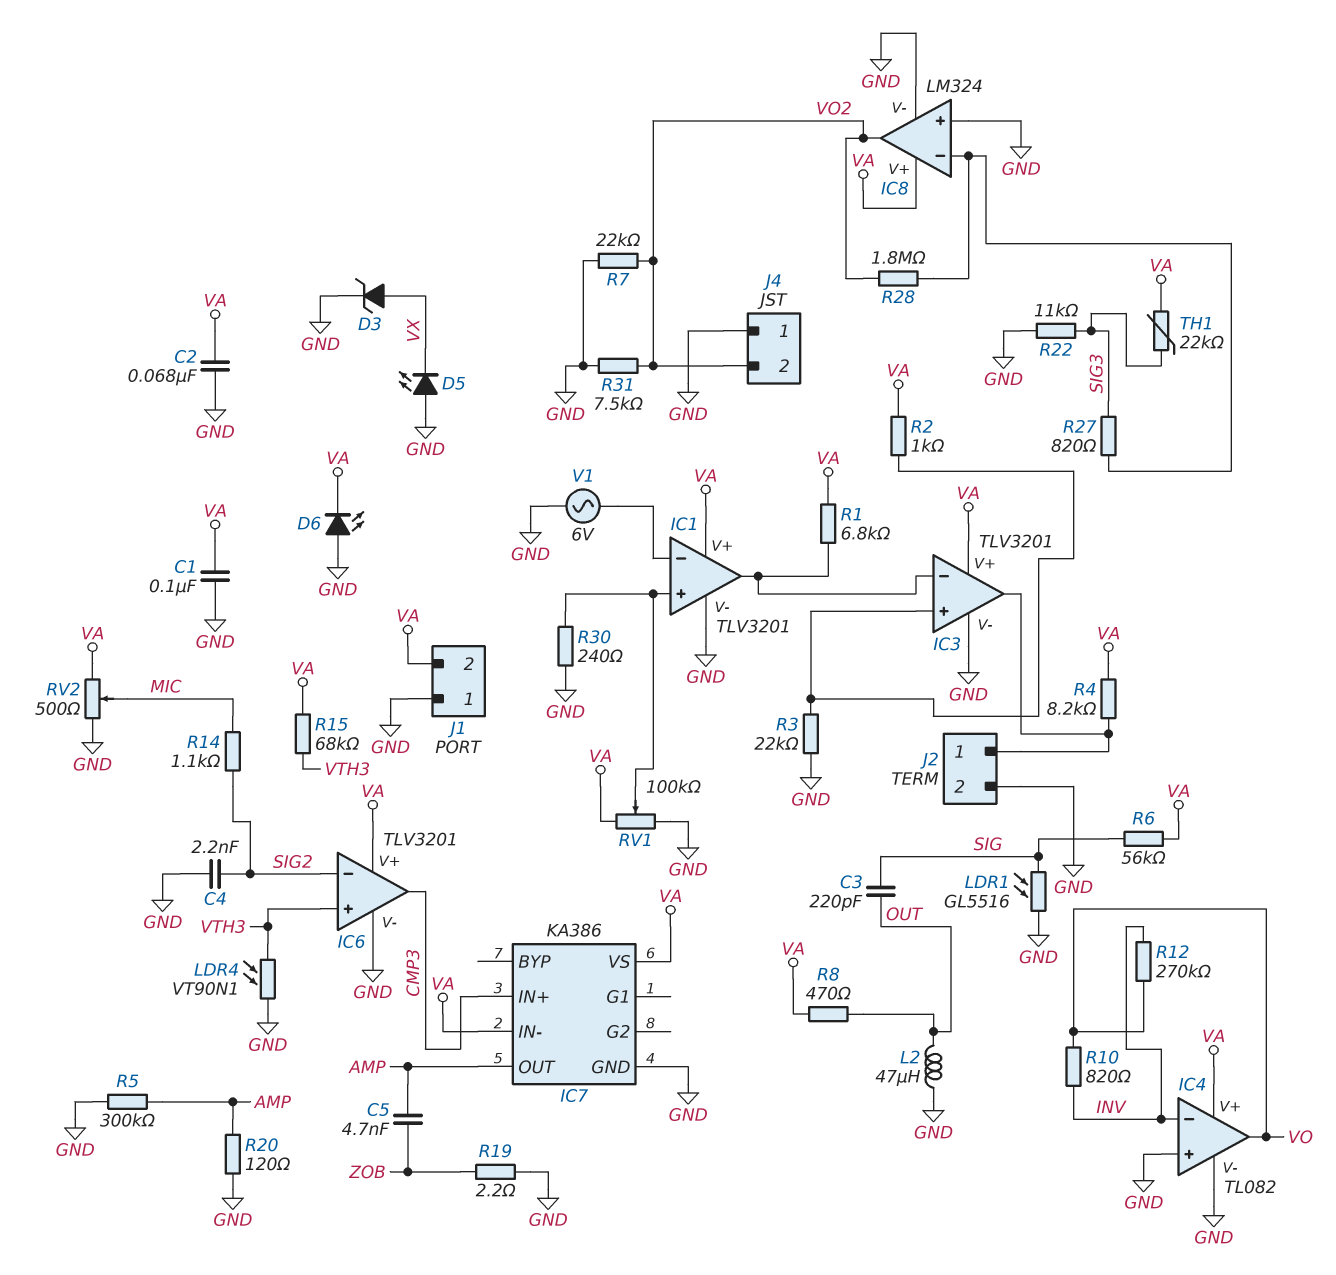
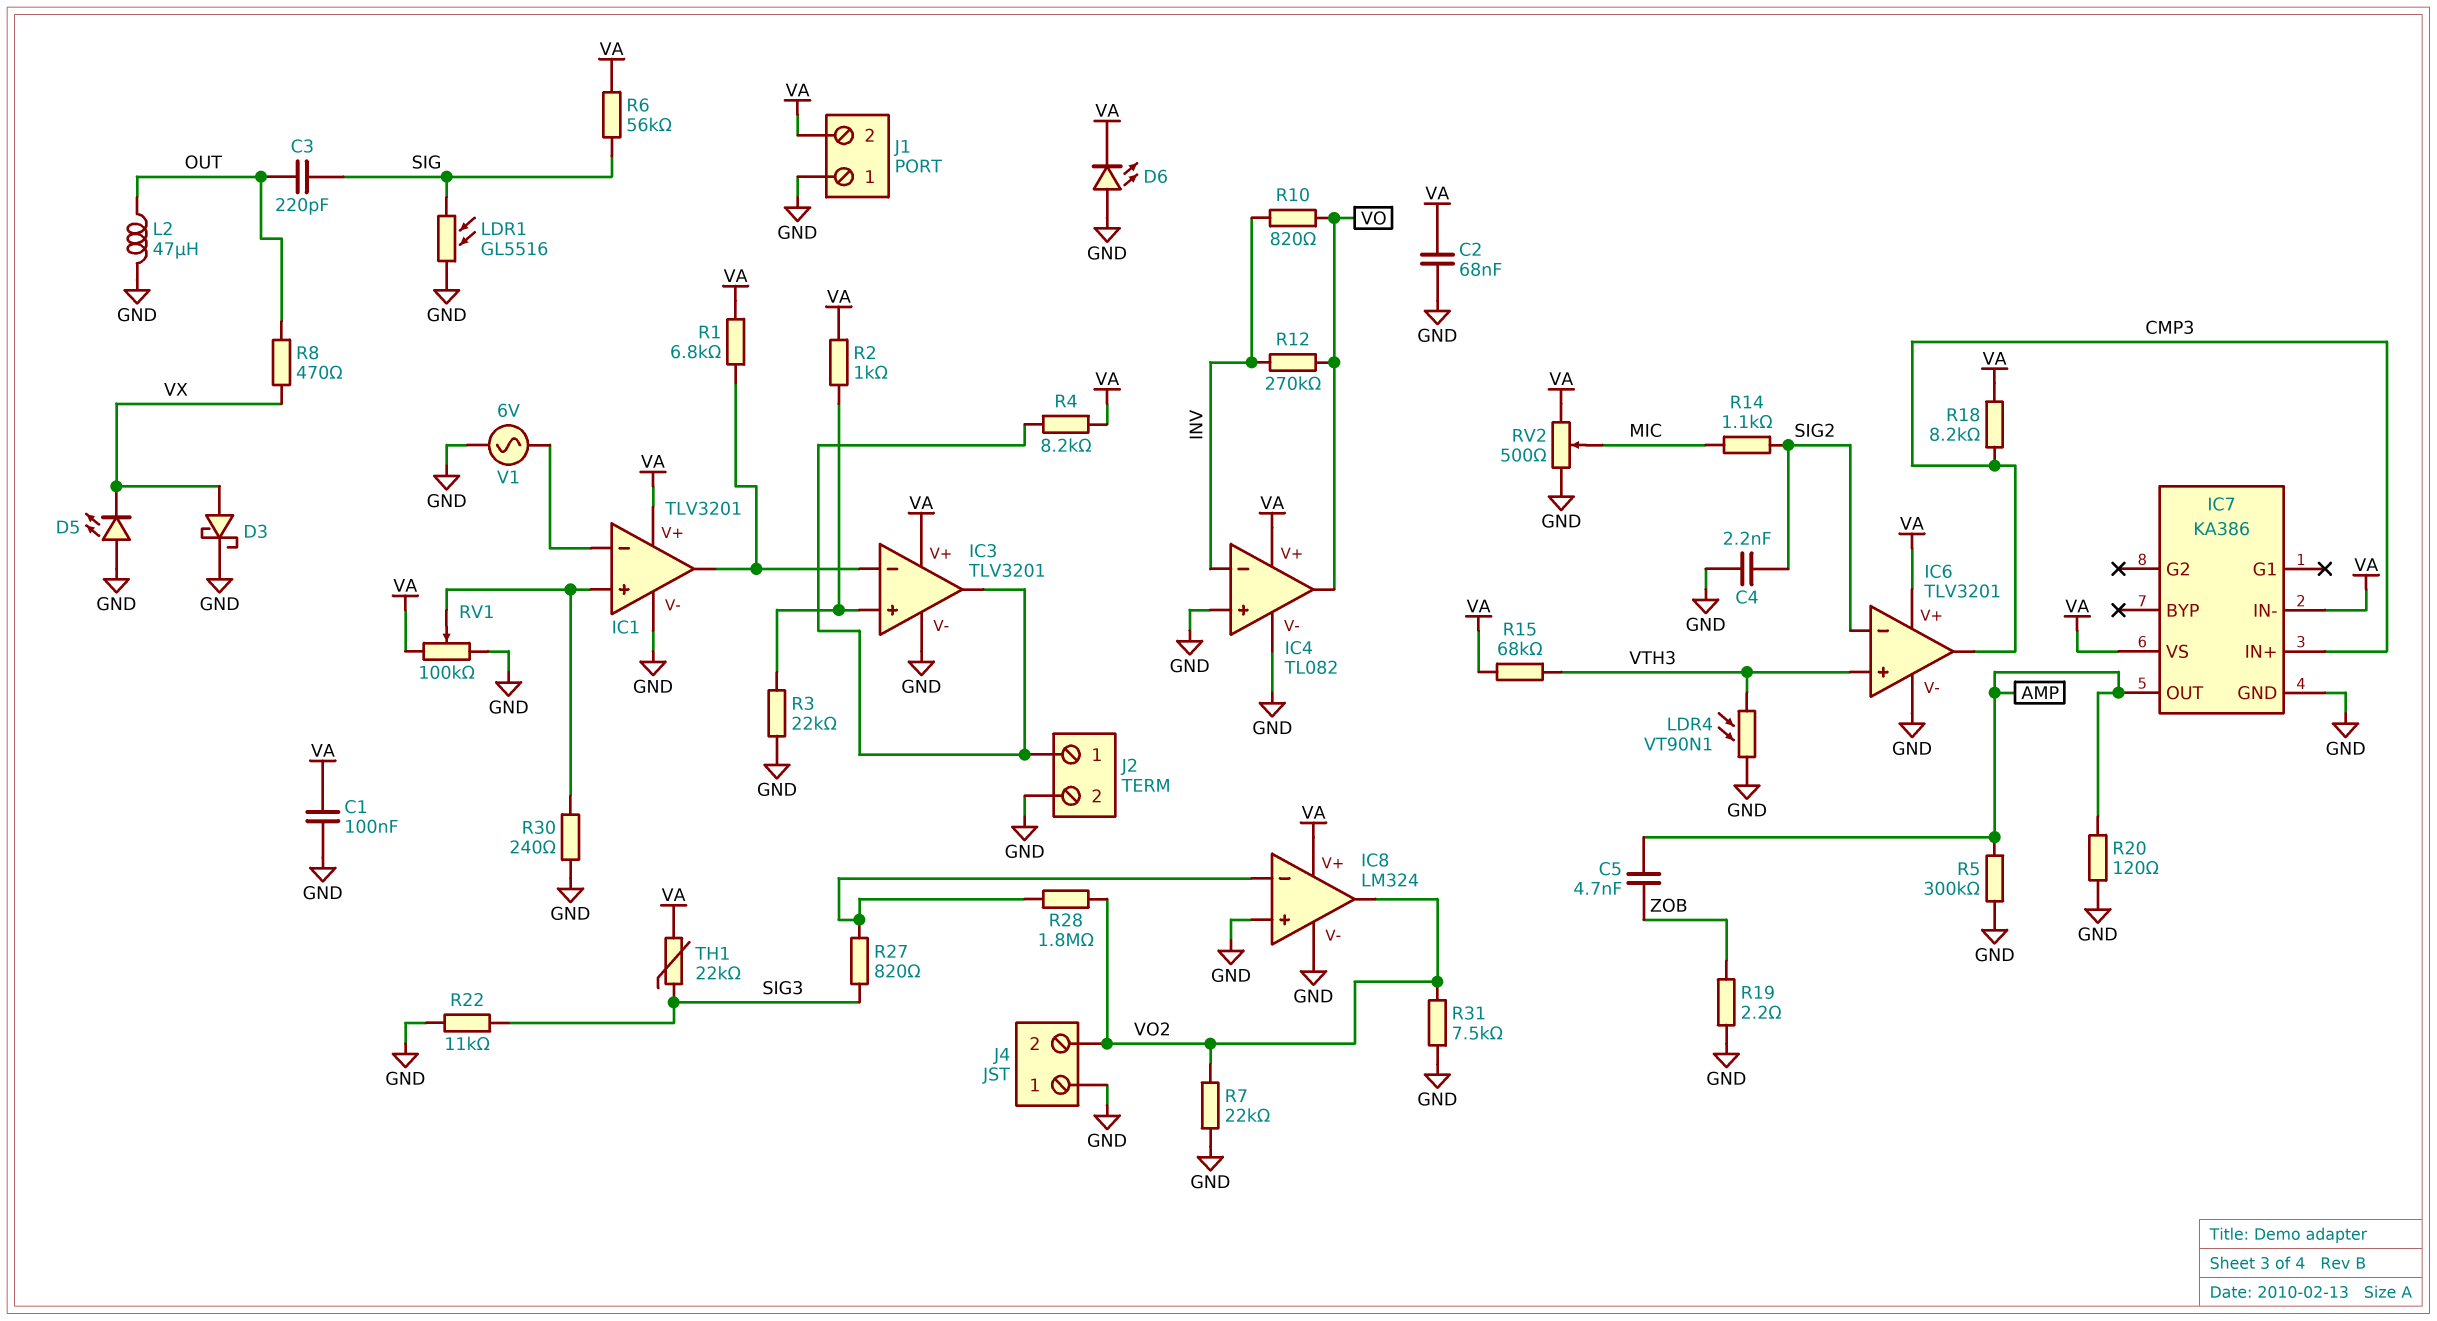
D3: zener (A VX, K GND) -> schottky (A VX, K GND)
R8: 470 (OUT, VA) -> 470 (OUT, VX)
R18: none -> 8.2k (CMP3, VA)

